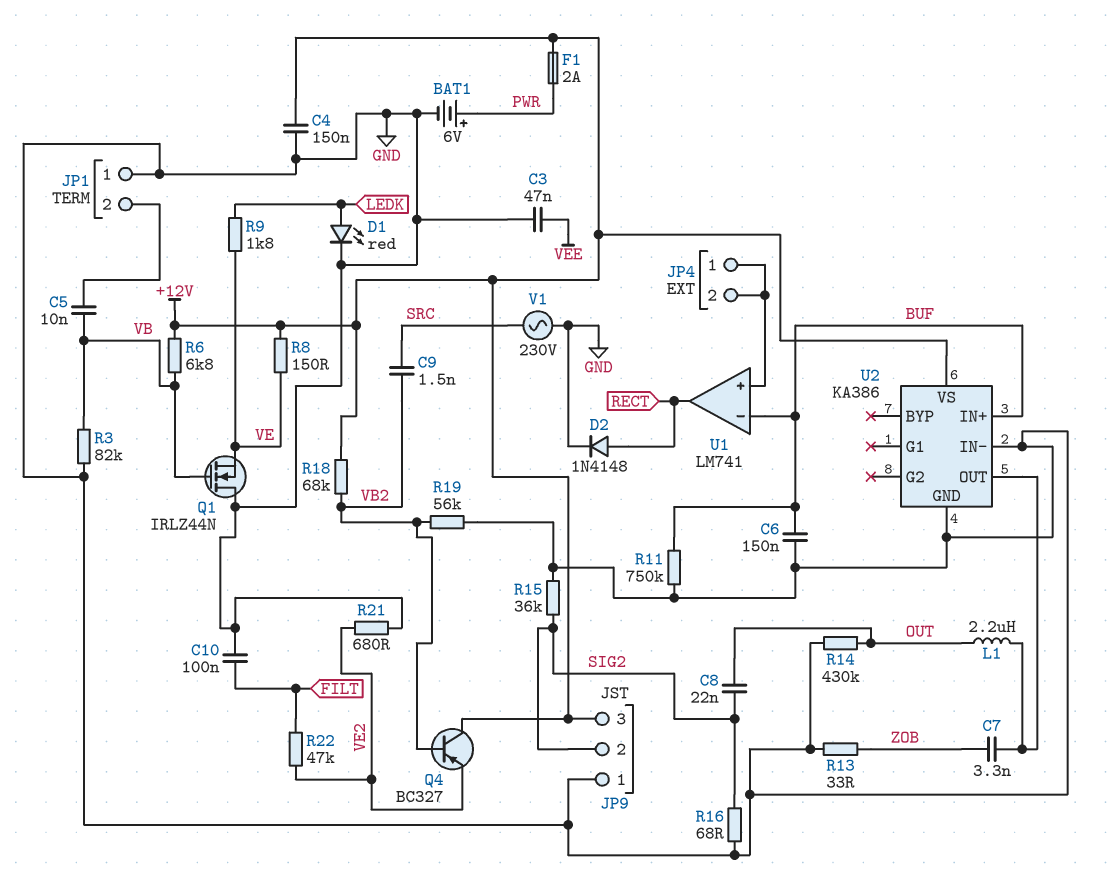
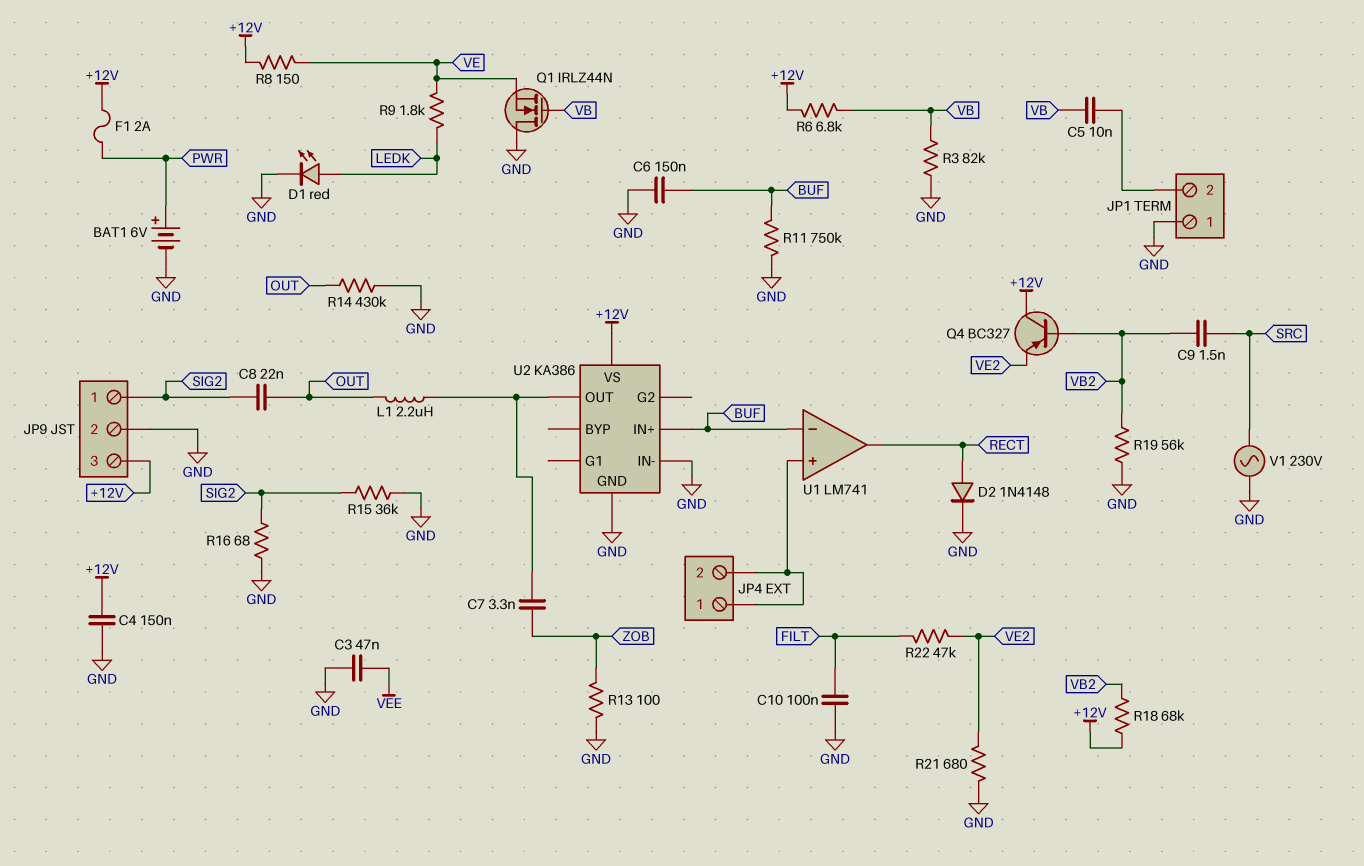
JP9 pin 1: GND -> SIG2
JP9 pin 2: SIG2 -> GND
R13: 33 (GND, ZOB) -> 100 (GND, ZOB)

